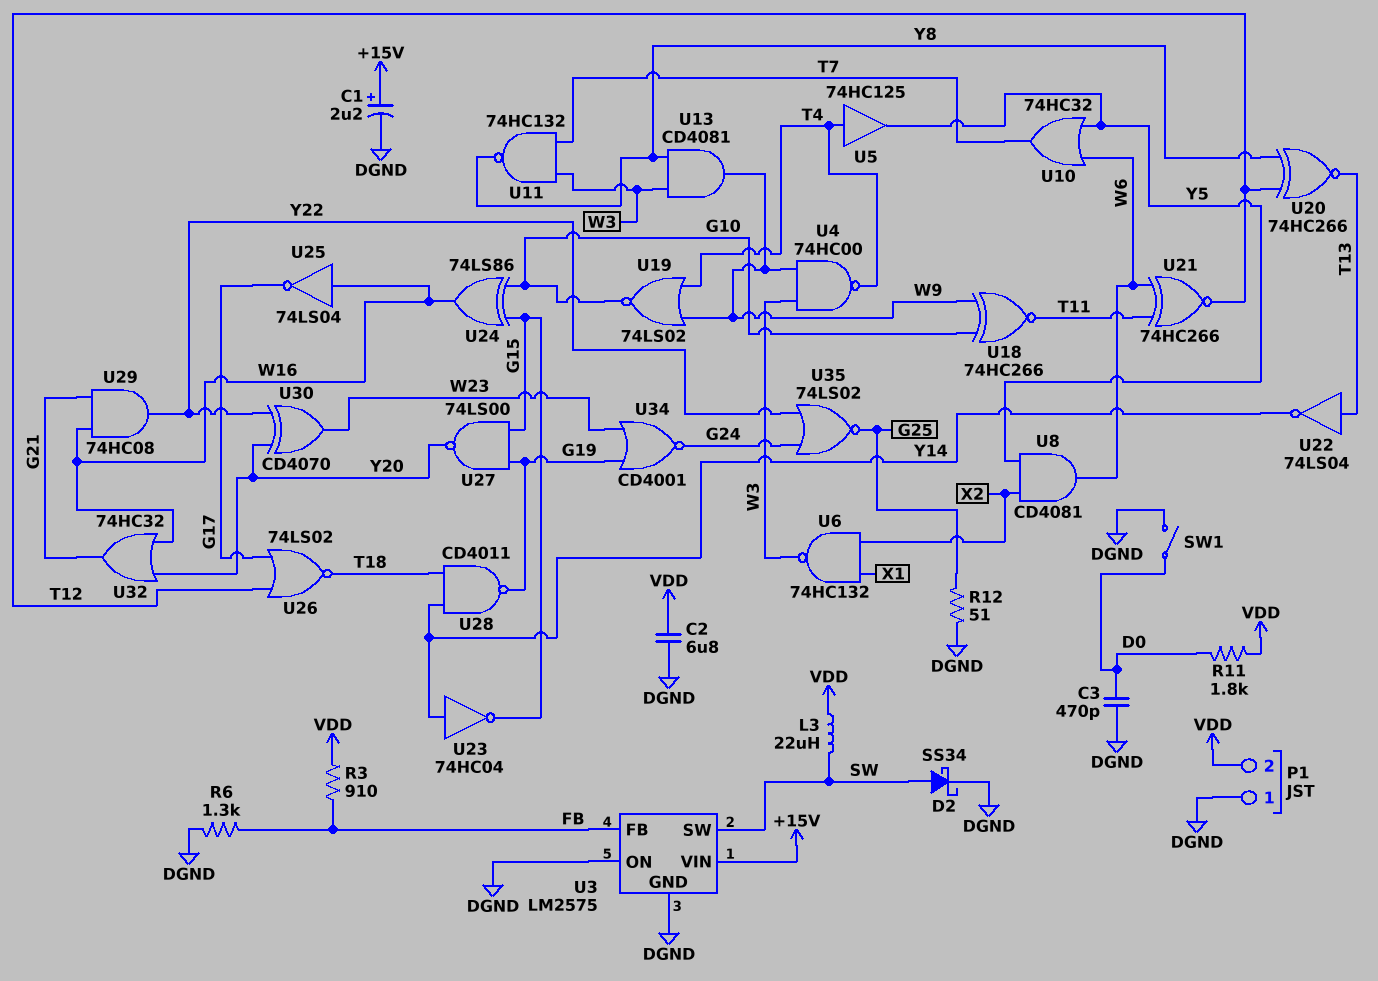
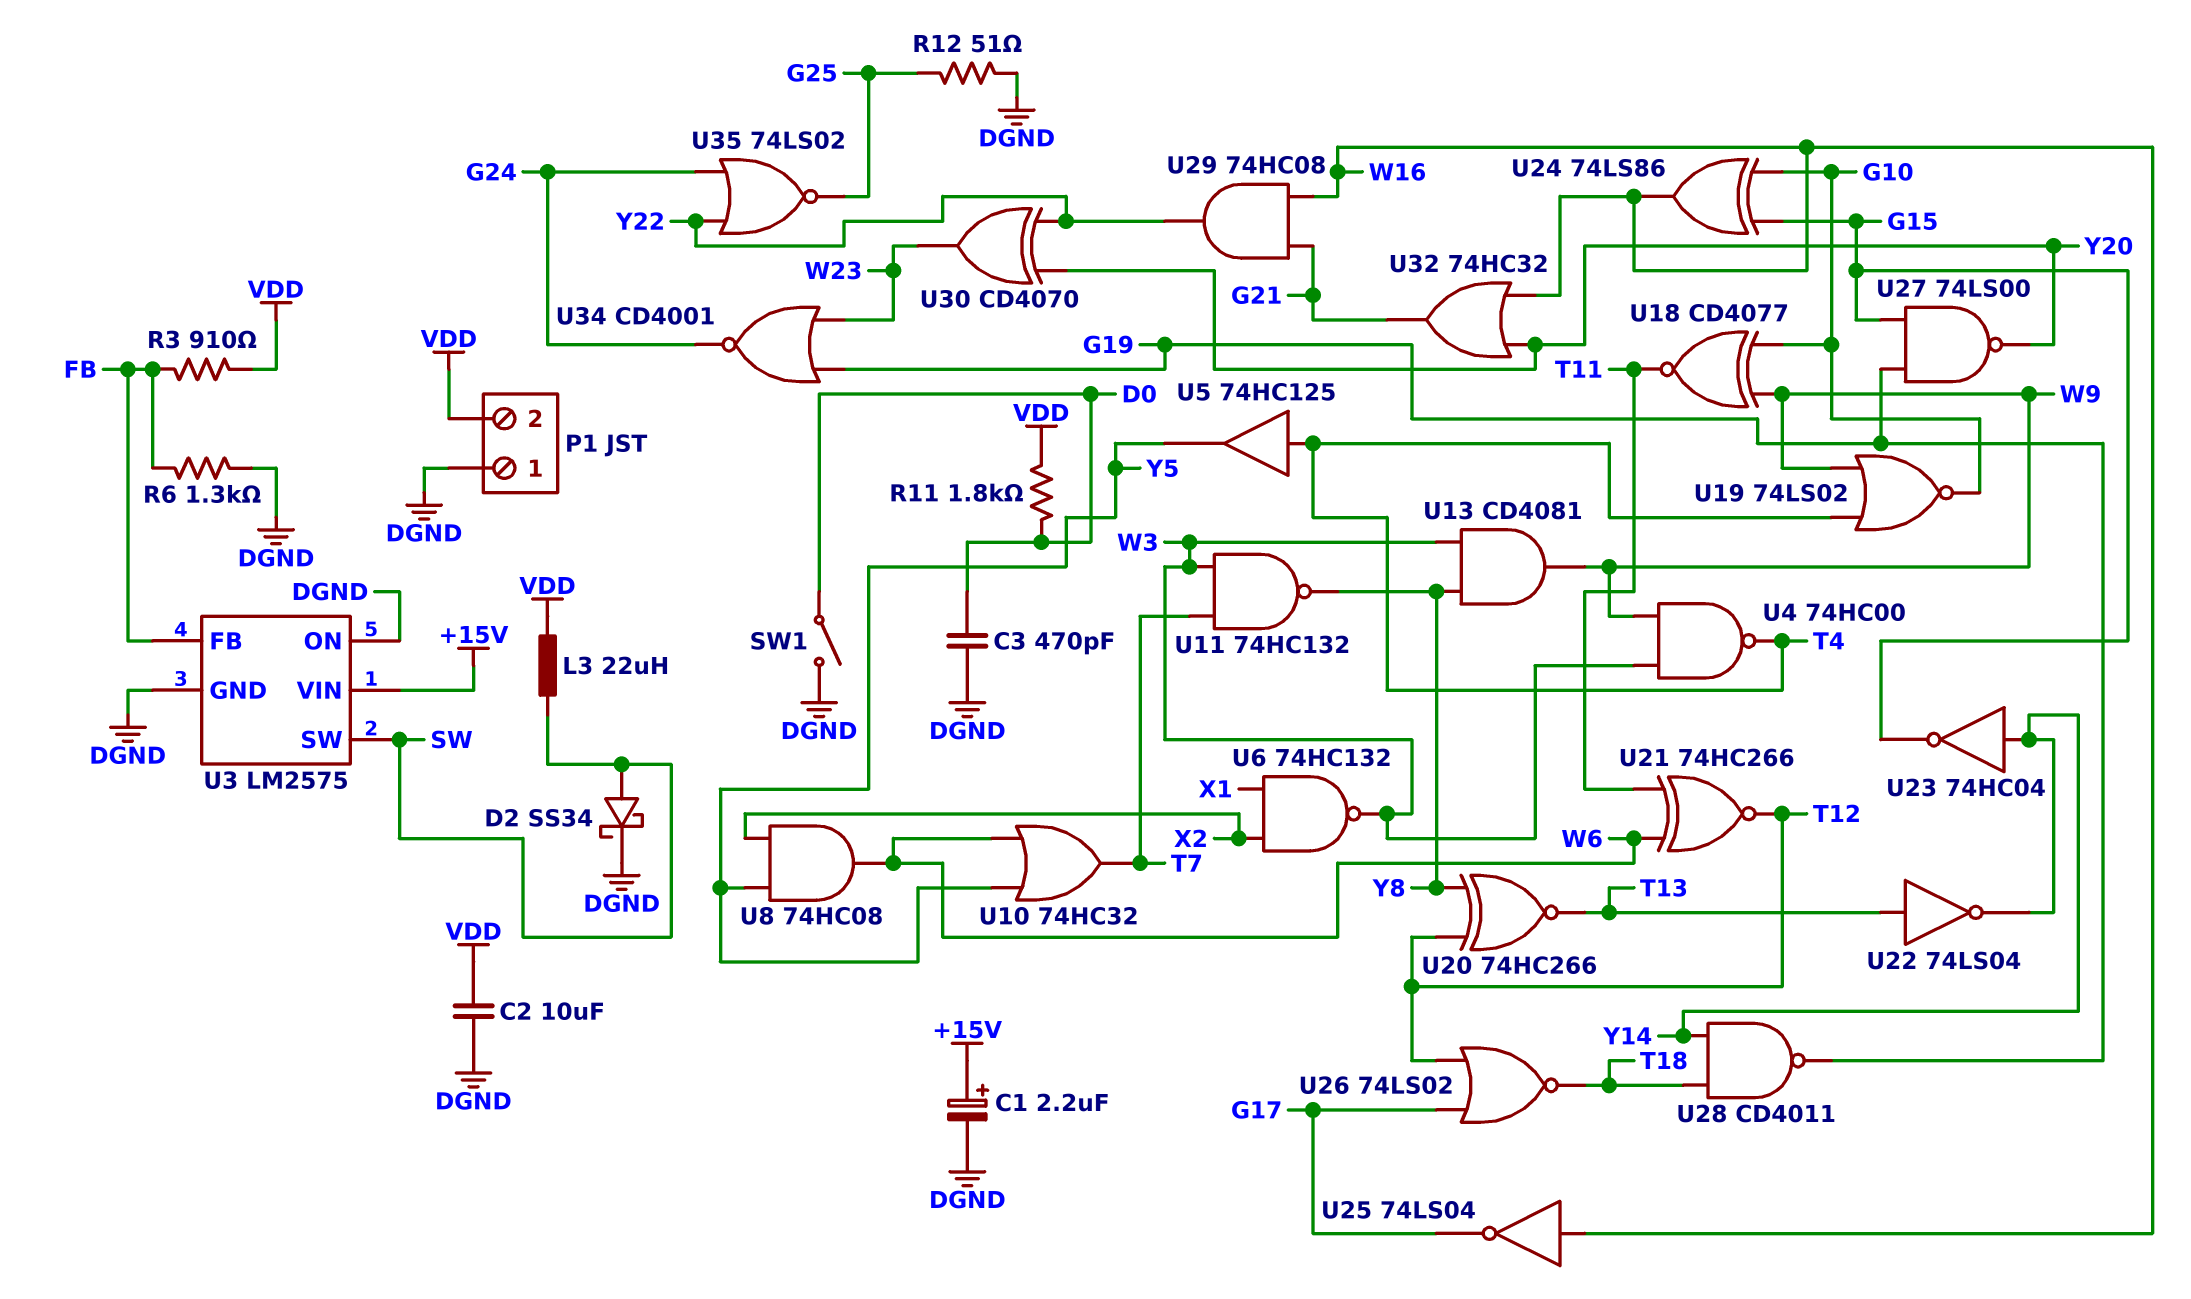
C2: 6.8uF (DGND, VDD) -> 10uF (DGND, VDD)
U8: AND CD4081 (in X2, in Y5, out W6) -> AND 74HC08 (in X2, in Y5, out W6)
U18: XNOR 74HC266 (in G10, in W9, out T11) -> XNOR CD4077 (in G10, in W9, out T11)

